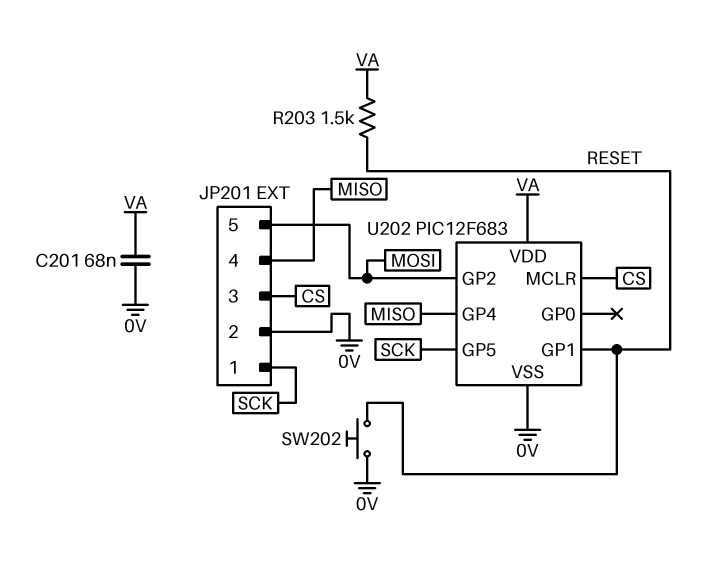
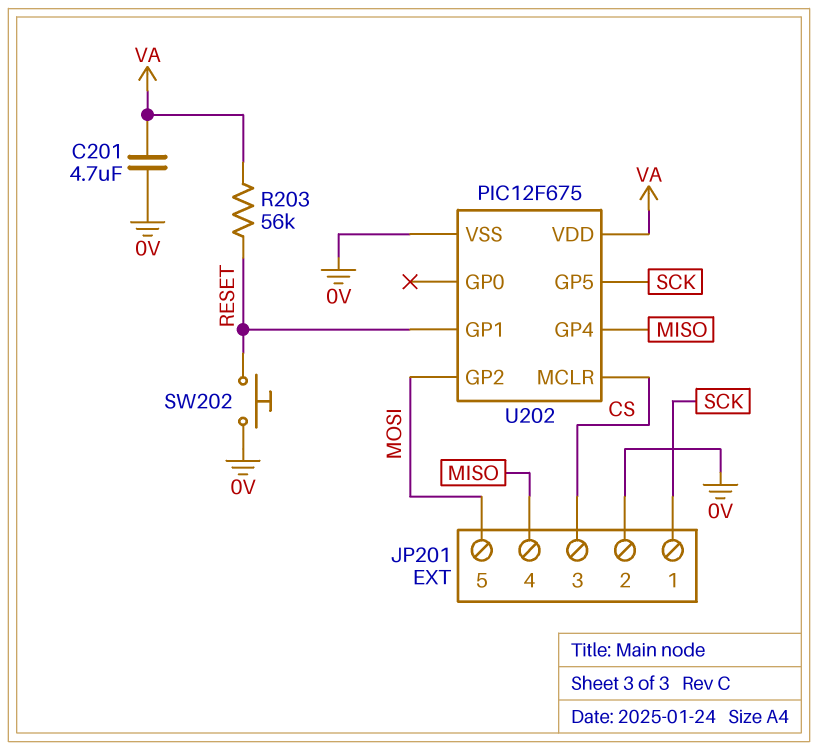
C201: 68nF (0V, VA) -> 4.7uF (0V, VA)
R203: 1.5k (RESET, VA) -> 56k (RESET, VA)
U202: PIC12F683 -> PIC12F675

